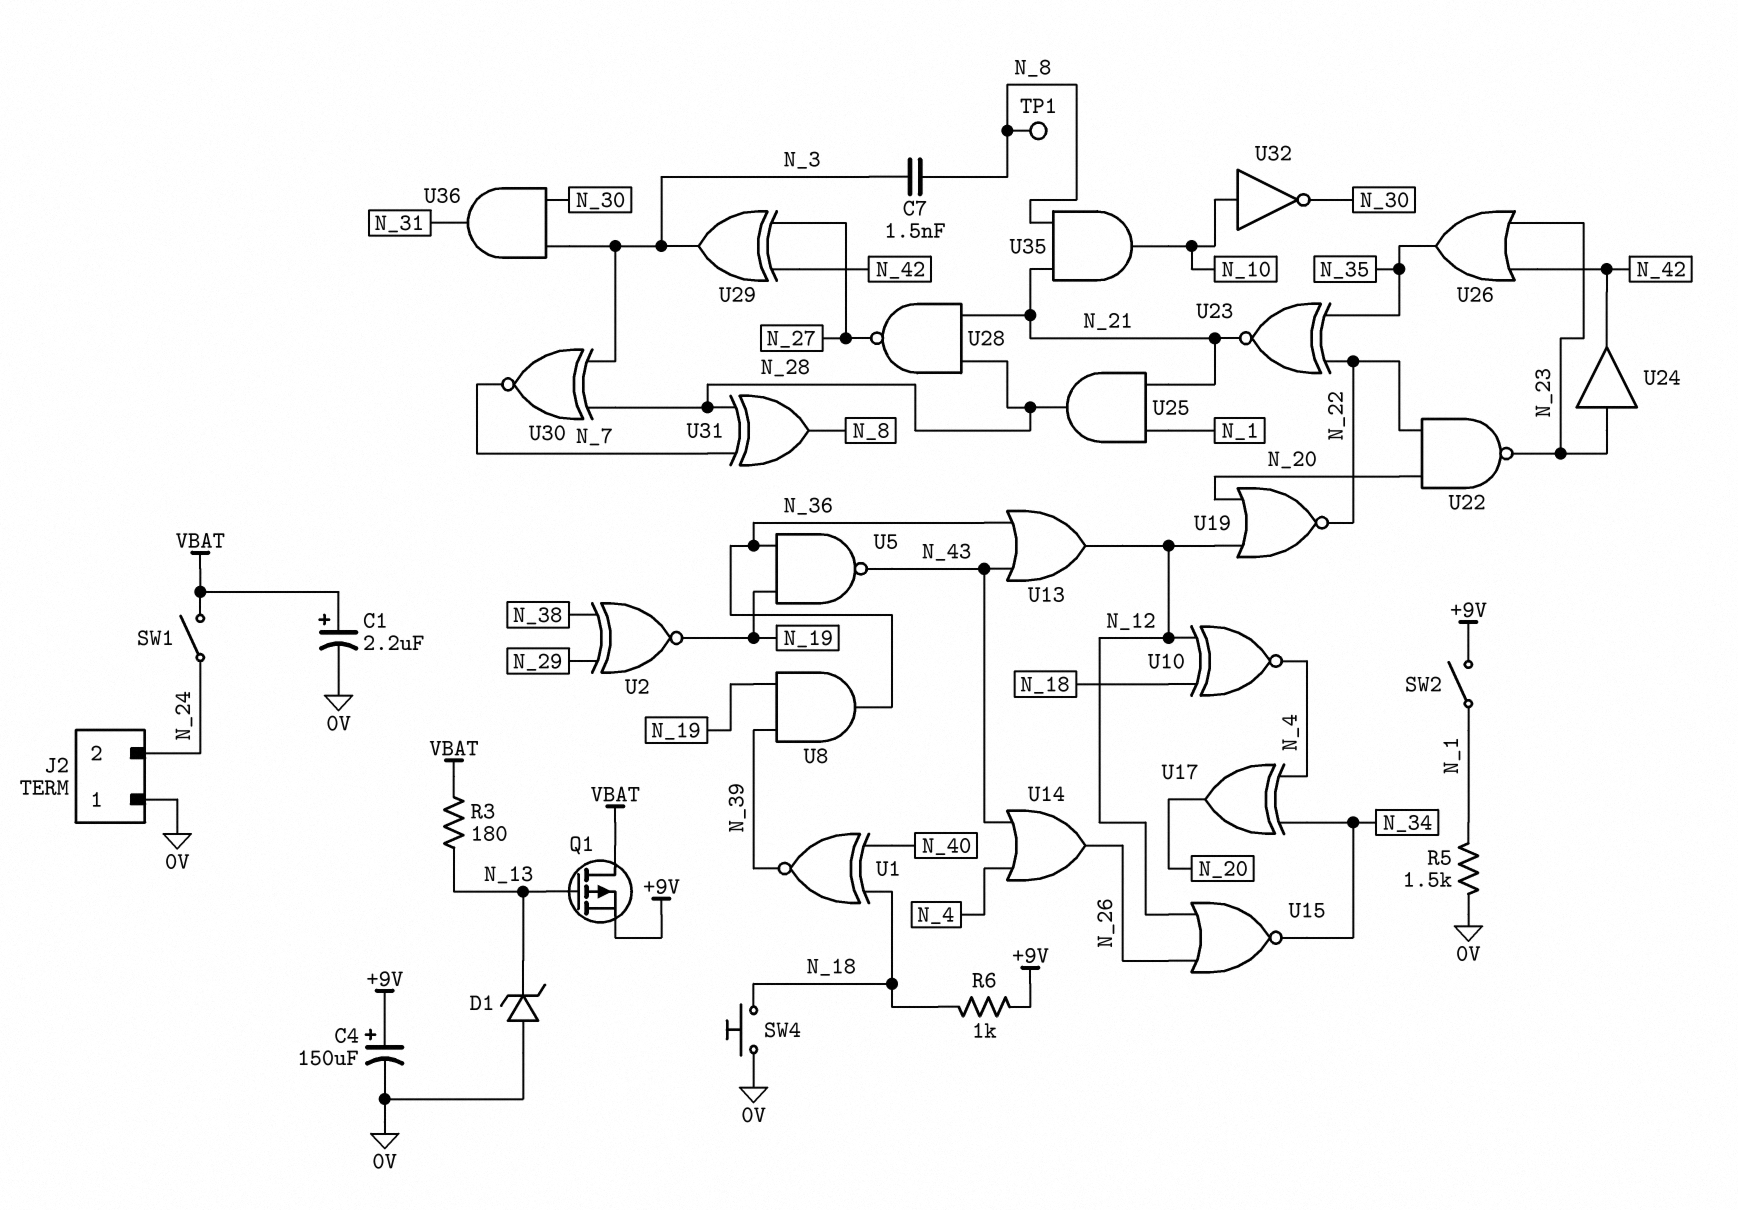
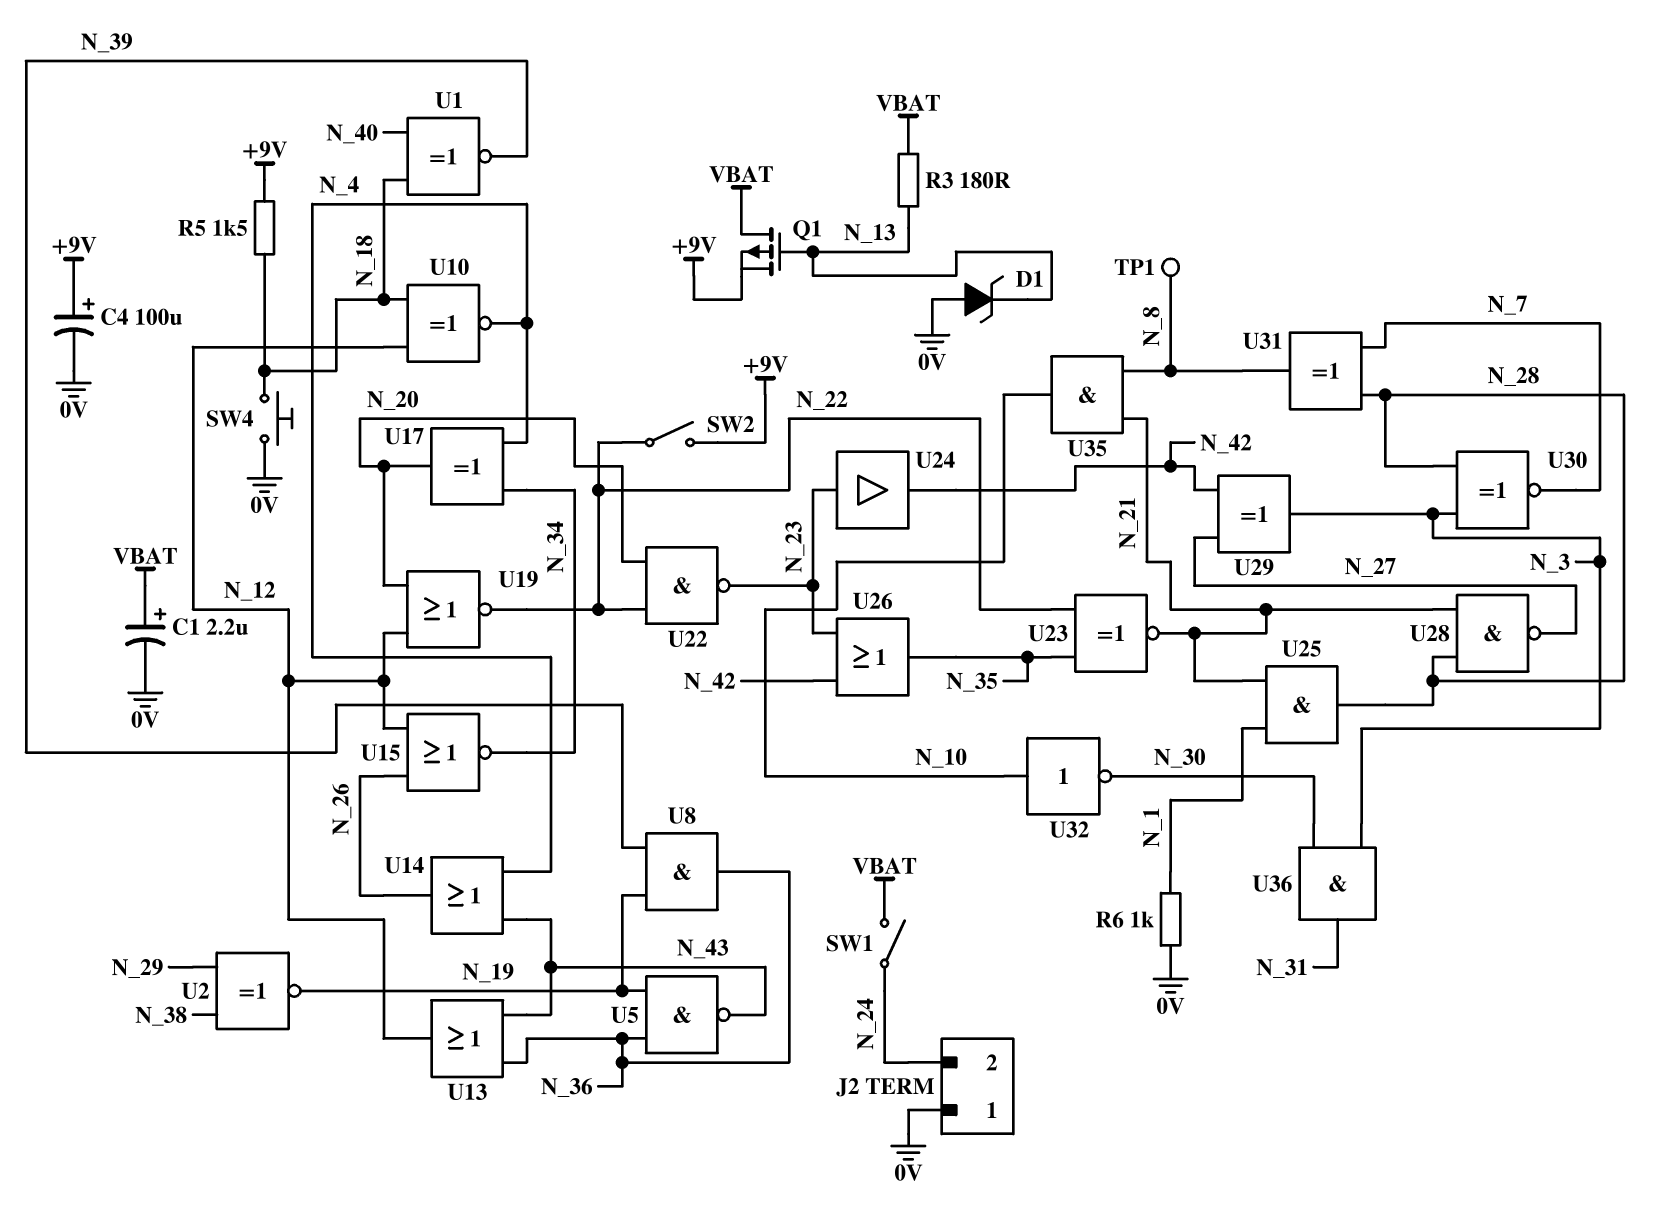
C4: 150uF (plus +9V, minus 0V) -> 100uF (plus +9V, minus 0V)
C7: 1.5nF (N_3, N_8) -> none
R5: 1.5k (0V, N_1) -> 1.5k (+9V, N_18)
R6: 1k (+9V, N_18) -> 1k (0V, N_1)
SW2: switch (+9V, N_1) -> switch (+9V, N_22)

